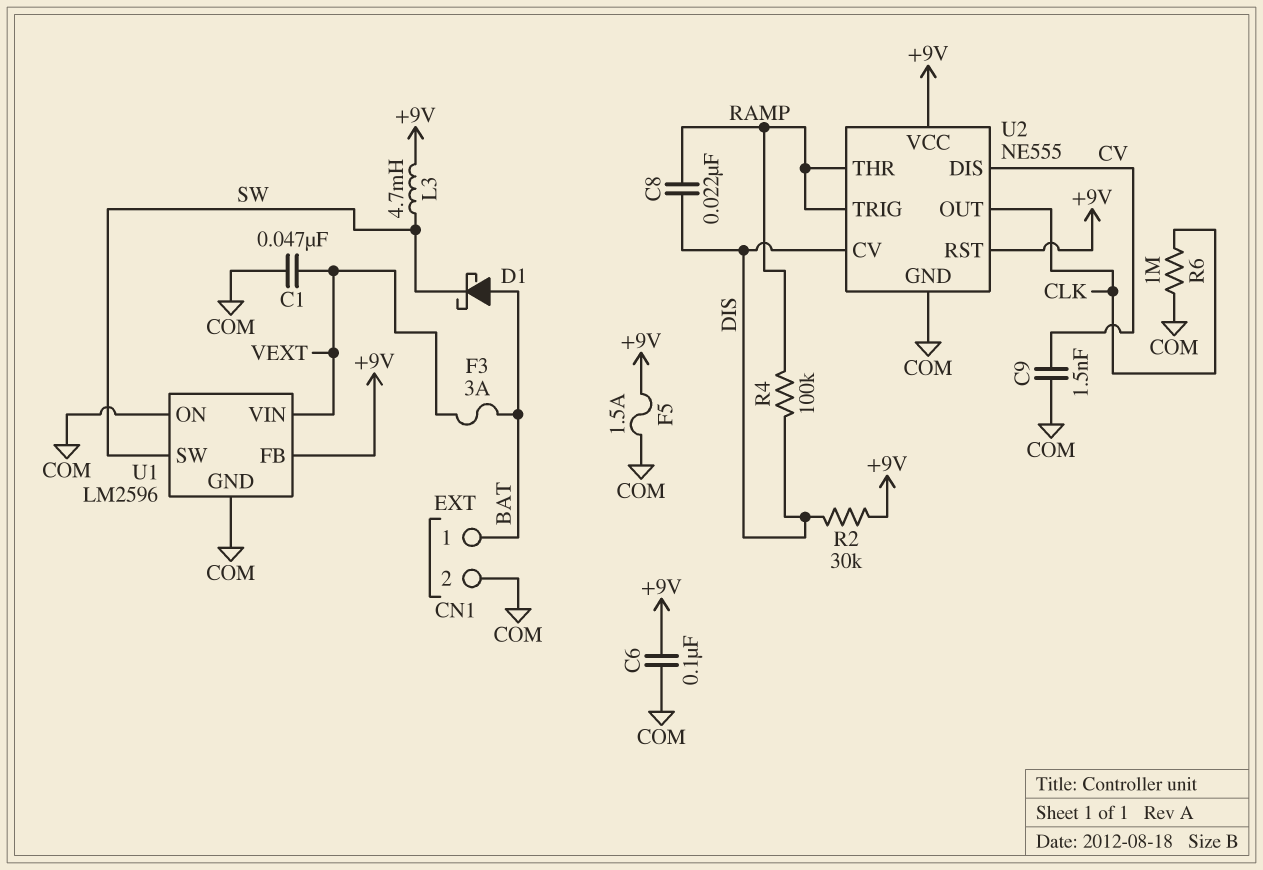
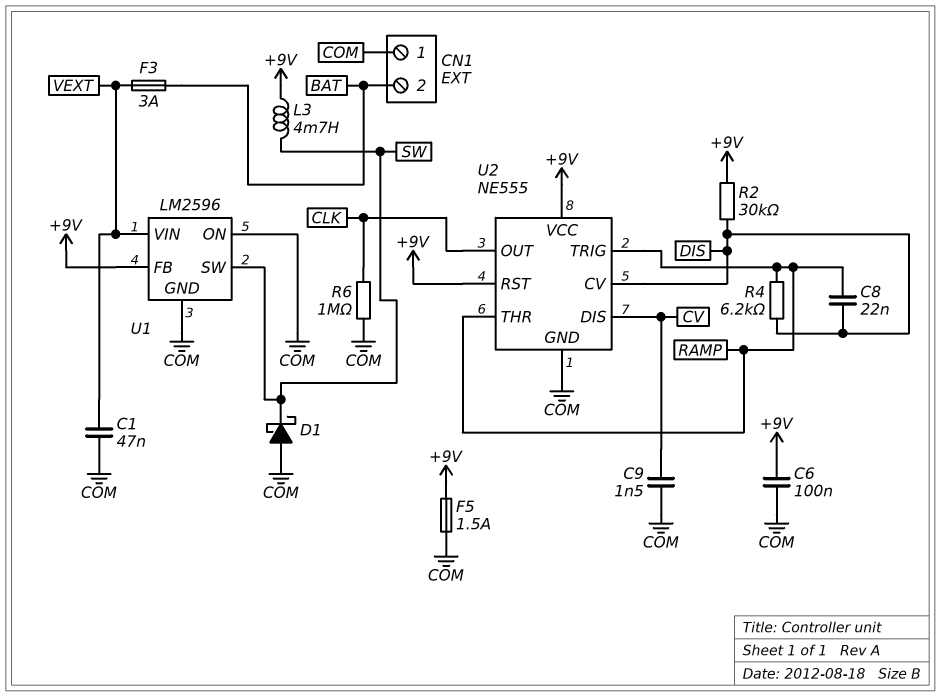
CN1 pin 1: BAT -> COM
CN1 pin 2: COM -> BAT
D1: schottky (A BAT, K SW) -> schottky (A COM, K SW)
R4: 100k (DIS, RAMP) -> 6.2k (DIS, RAMP)

